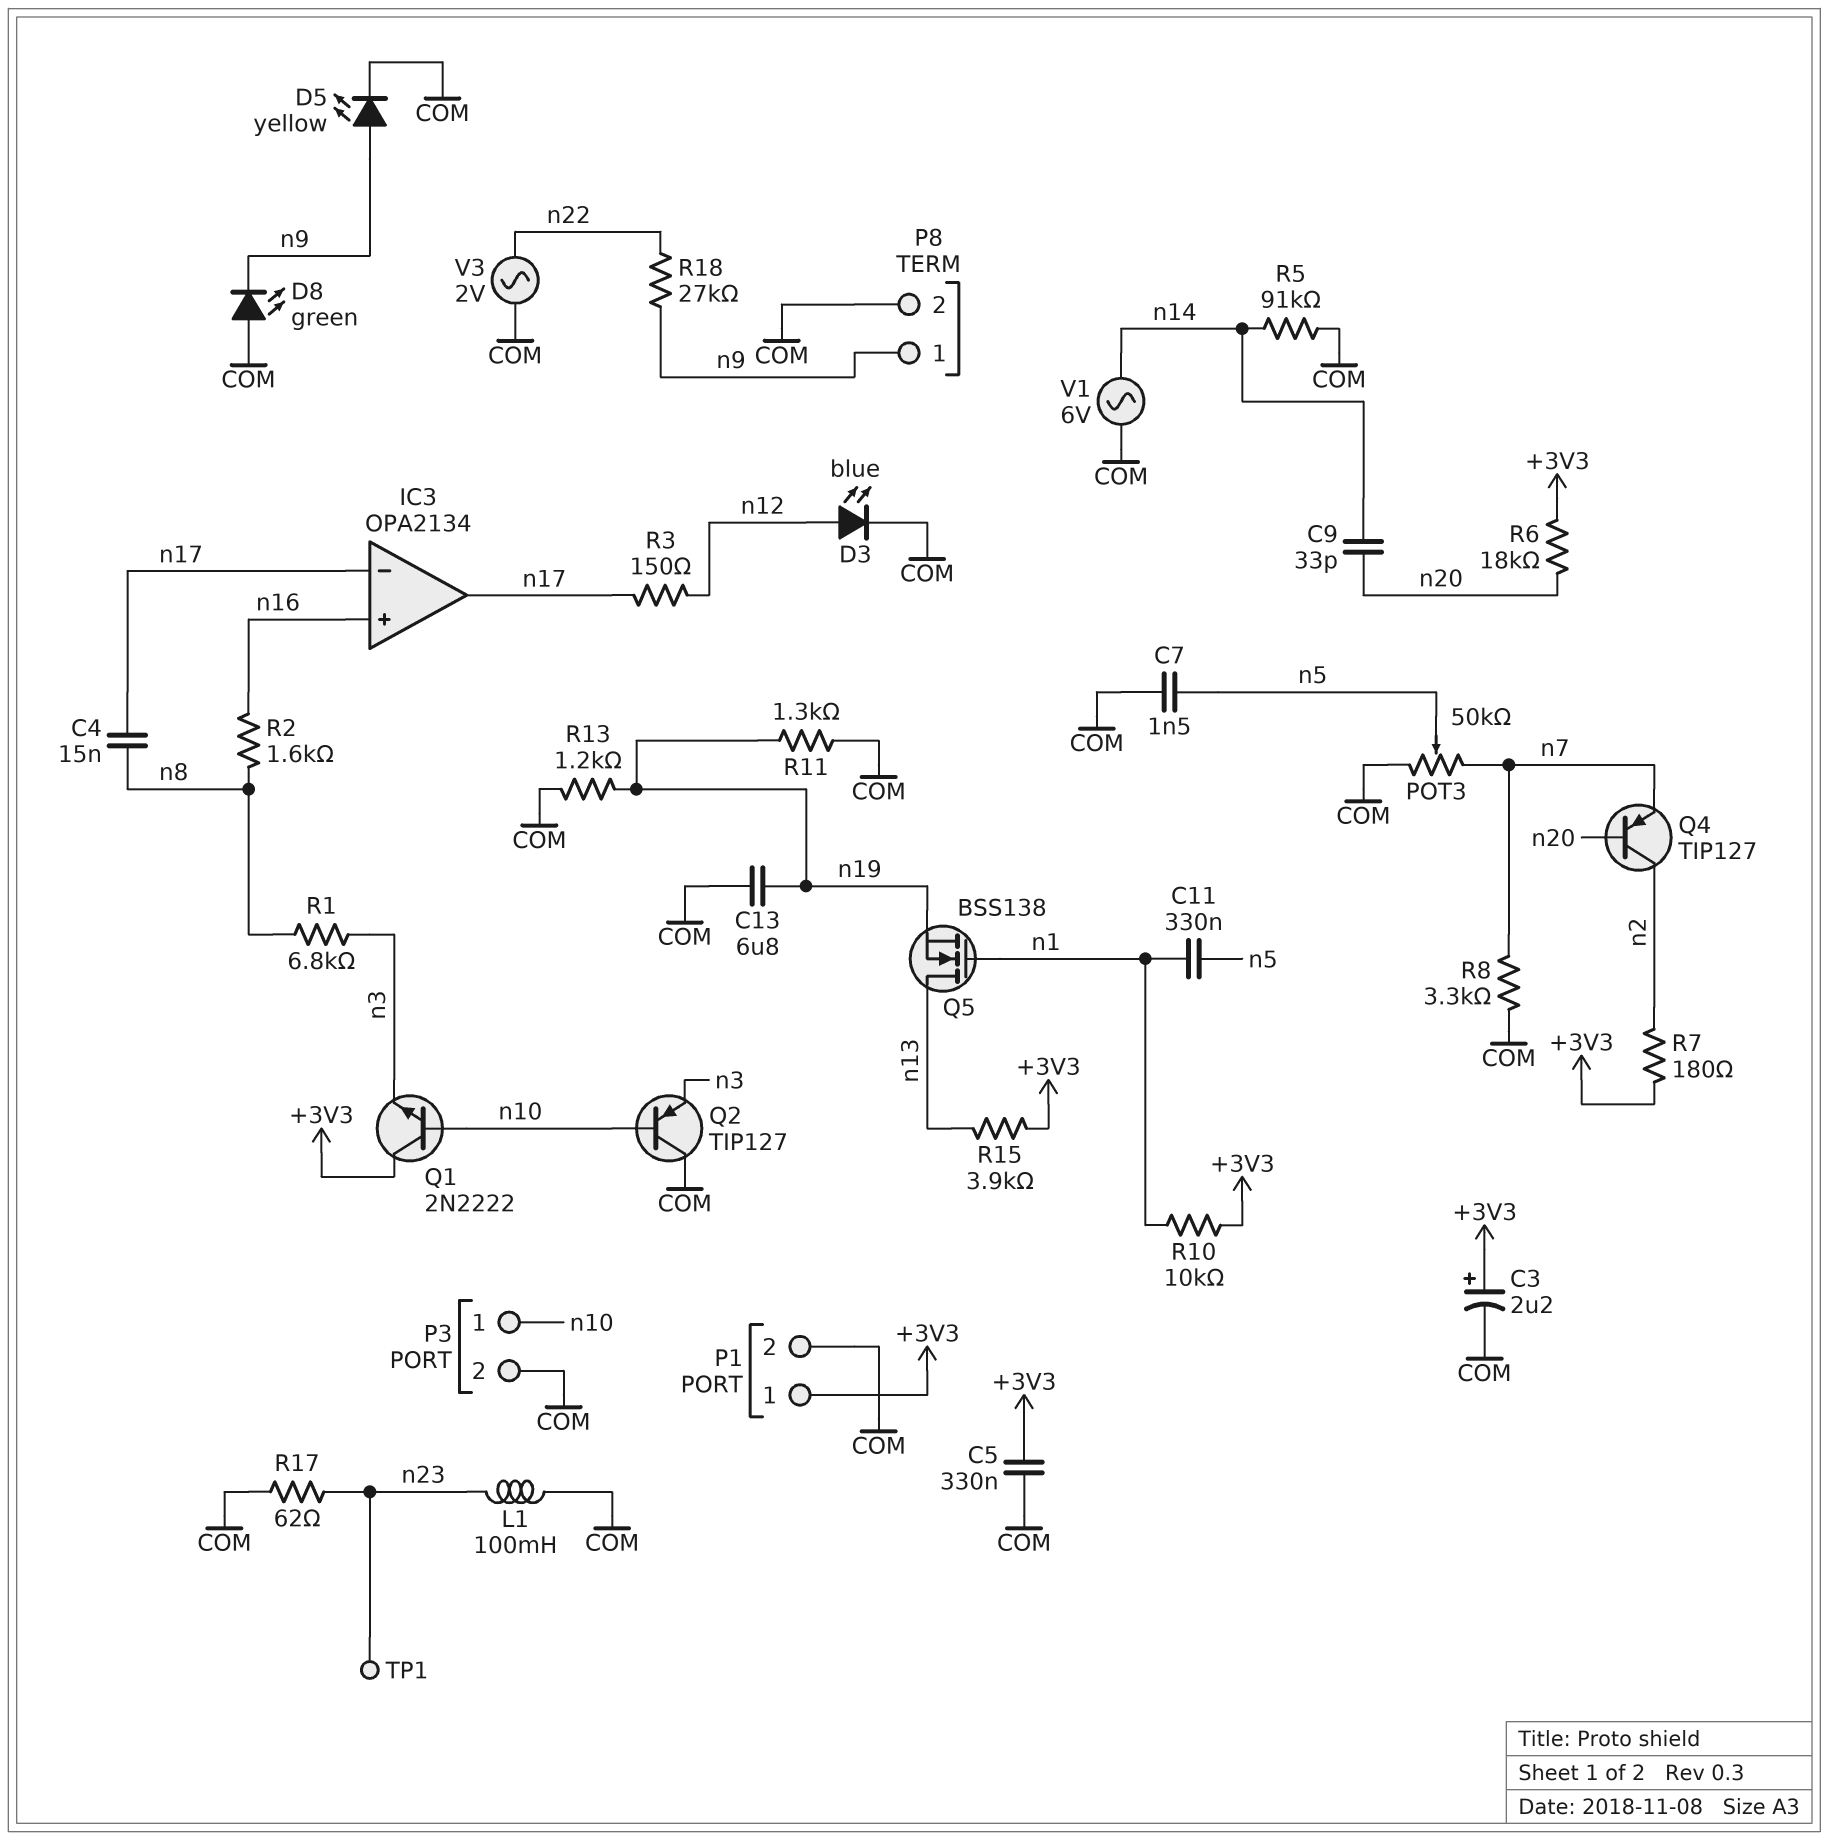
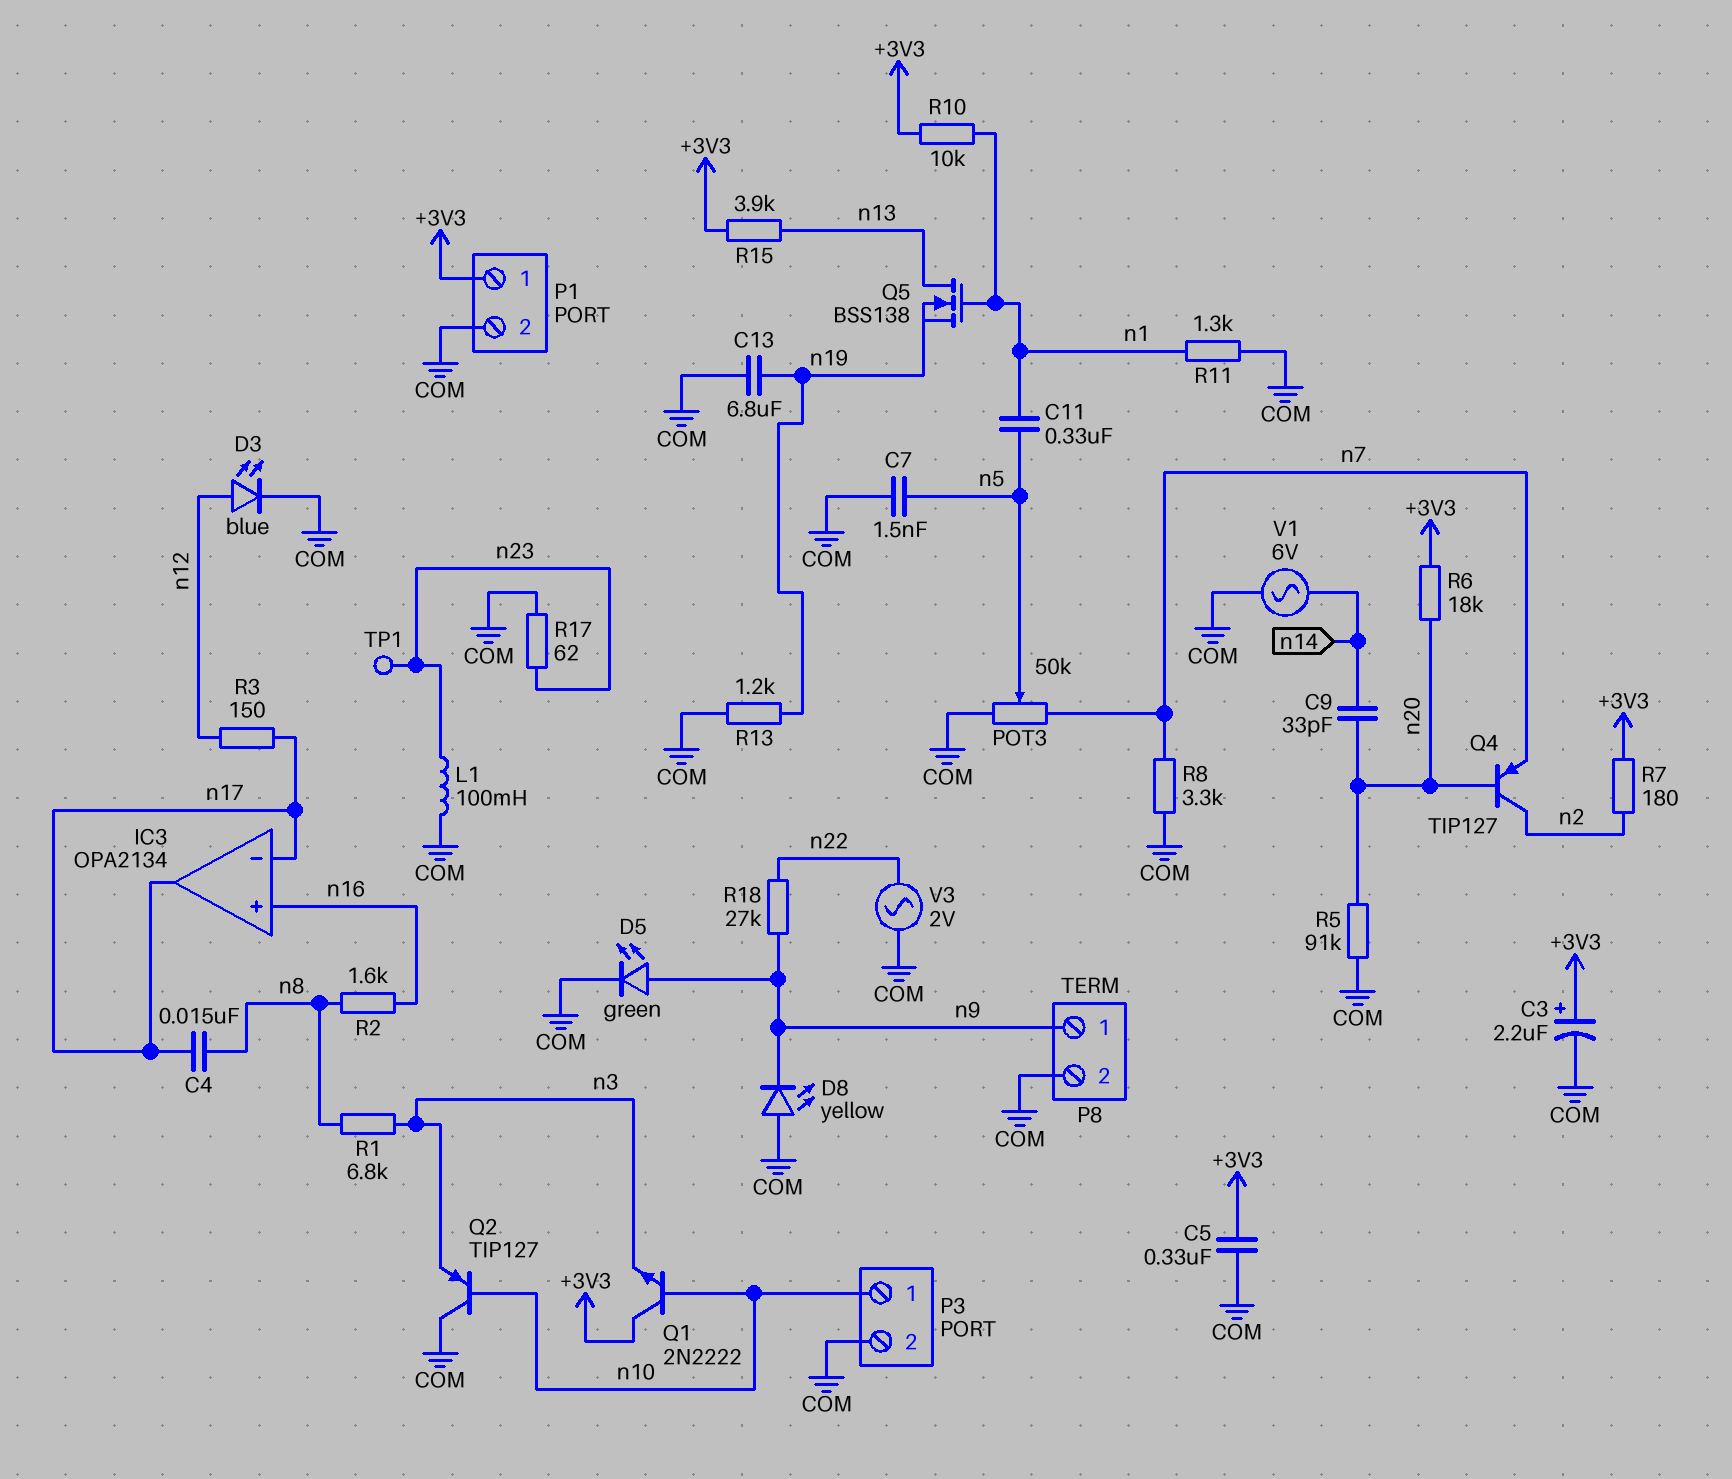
D5: LED yellow (A n9, K COM) -> LED green (A n9, K COM)
D8: LED green (A COM, K n9) -> LED yellow (A COM, K n9)
R5: 91k (COM, n14) -> 91k (COM, n20)
R11: 1.3k (COM, n19) -> 1.3k (COM, n1)

